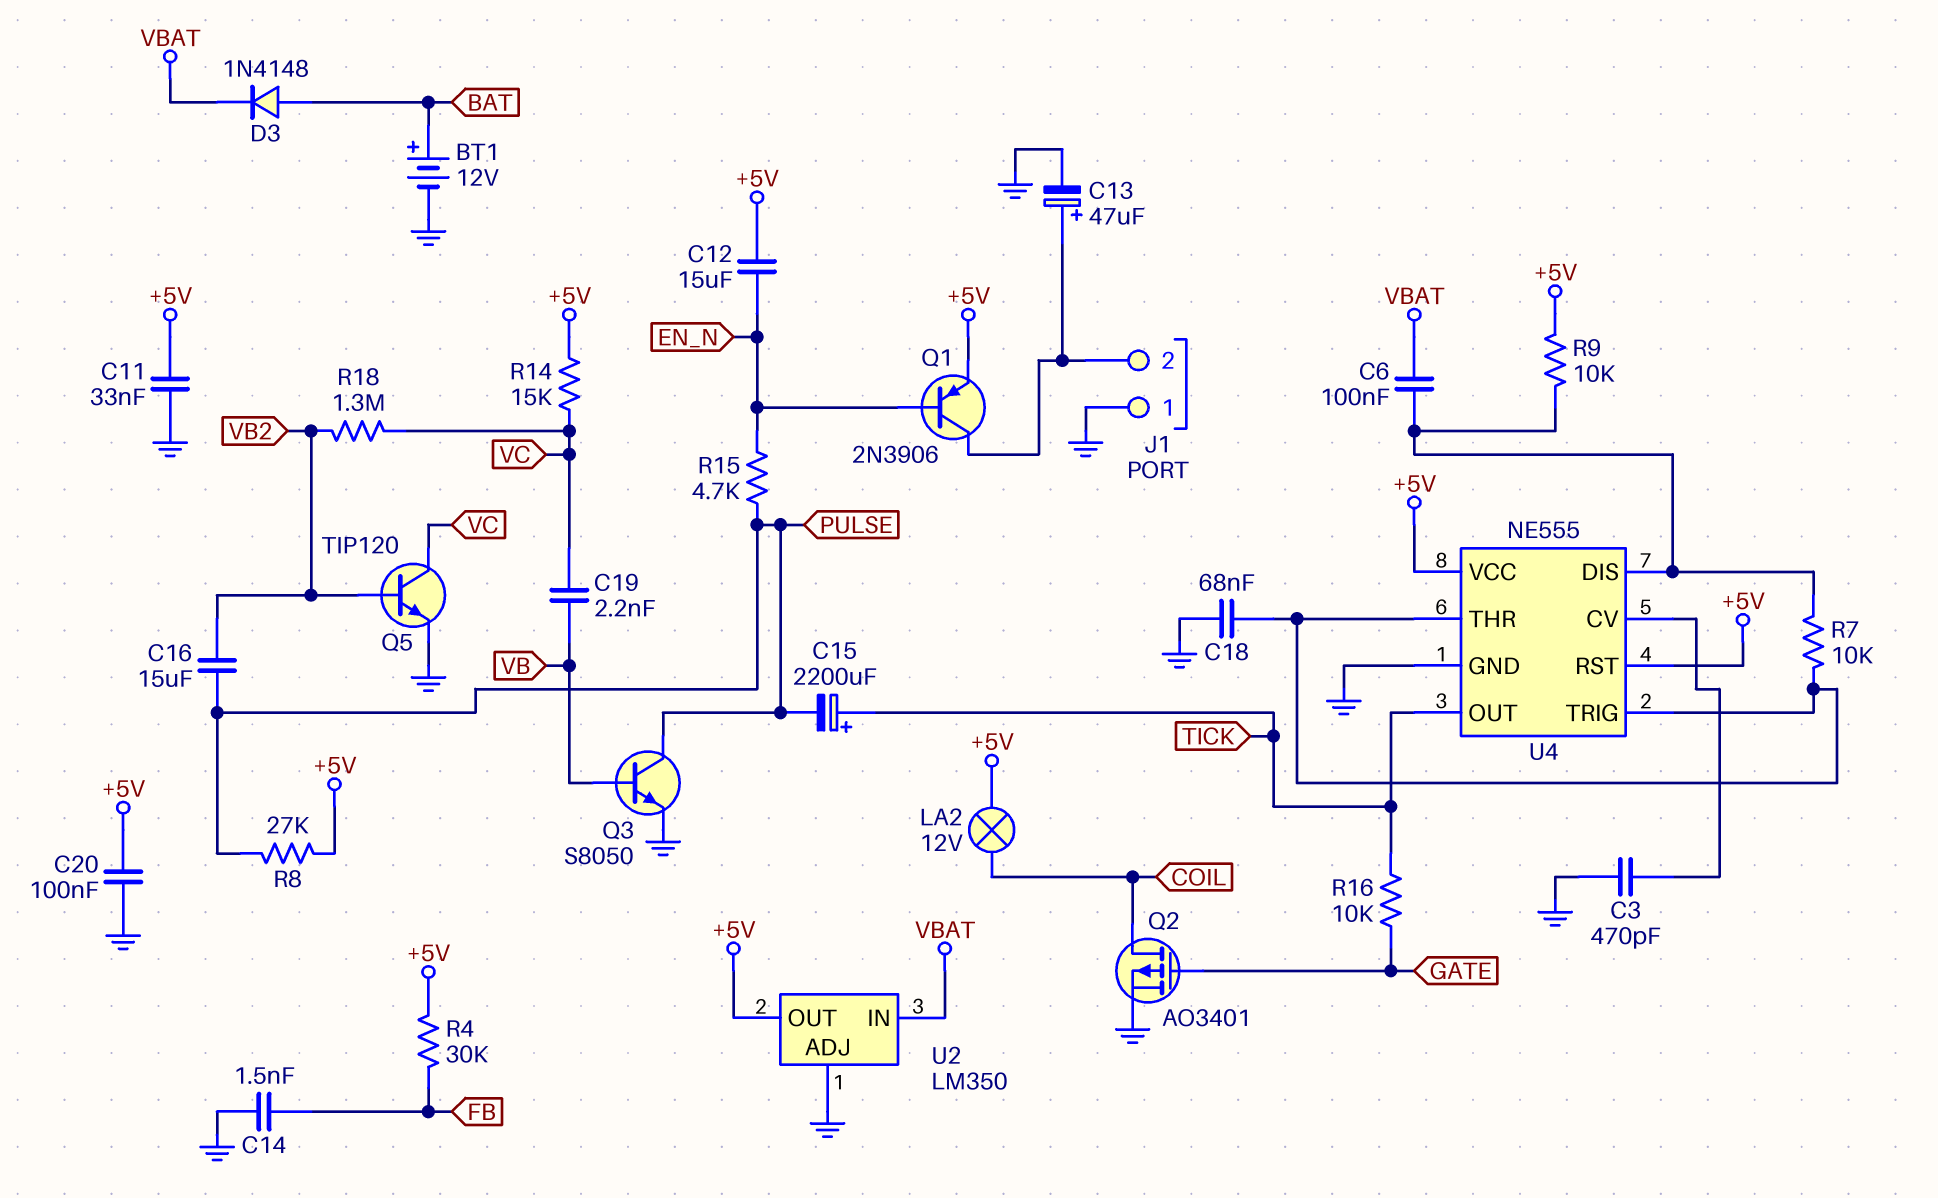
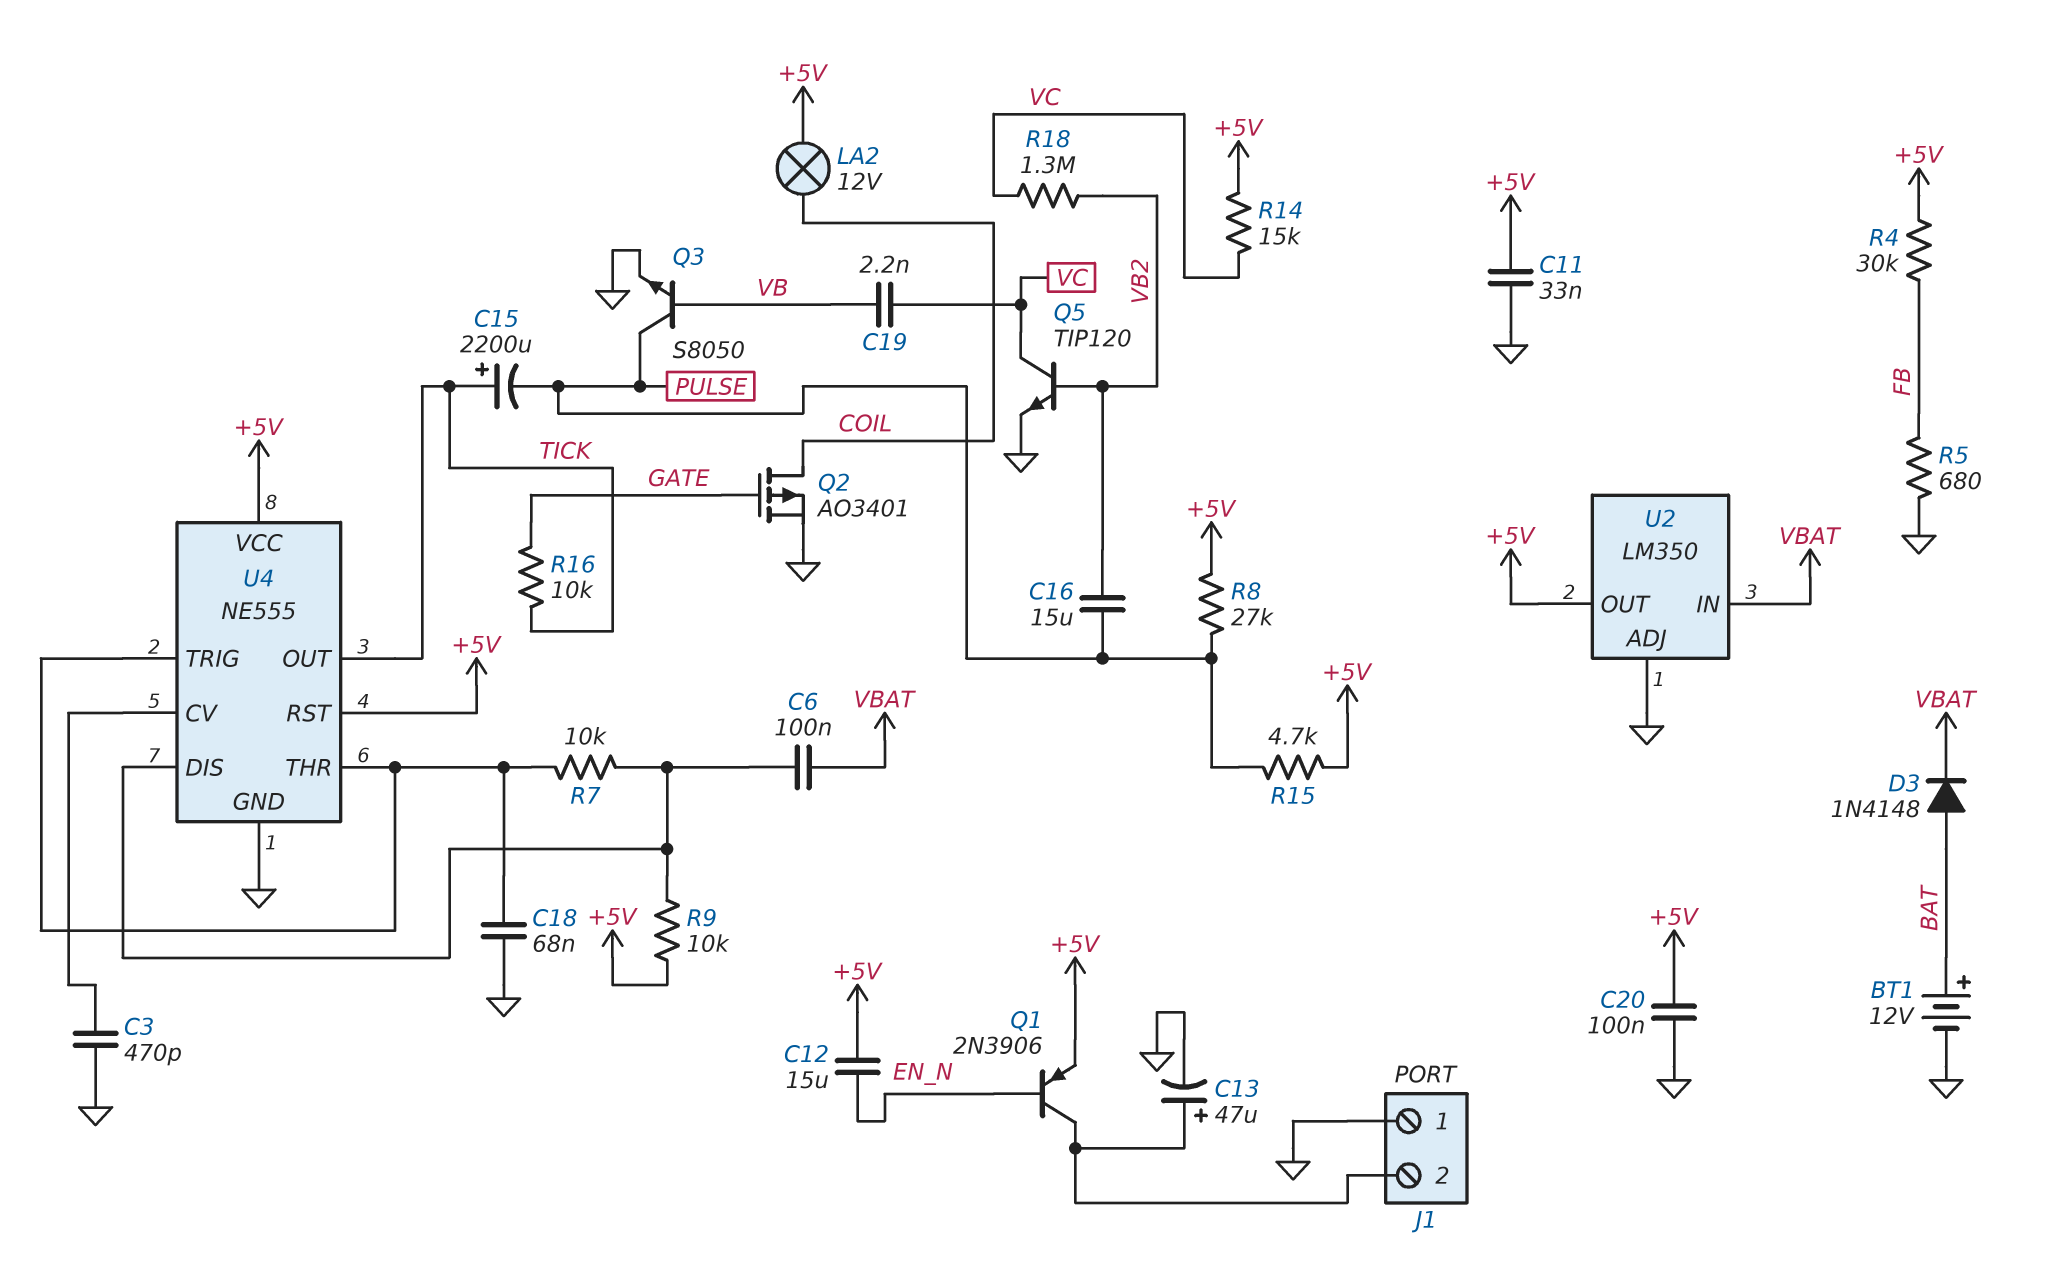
C14: 1.5nF (FB, GND) -> none
R5: none -> 680 (FB, GND)
R15: 4.7k (EN_N, PULSE) -> 4.7k (+5V, PULSE)

